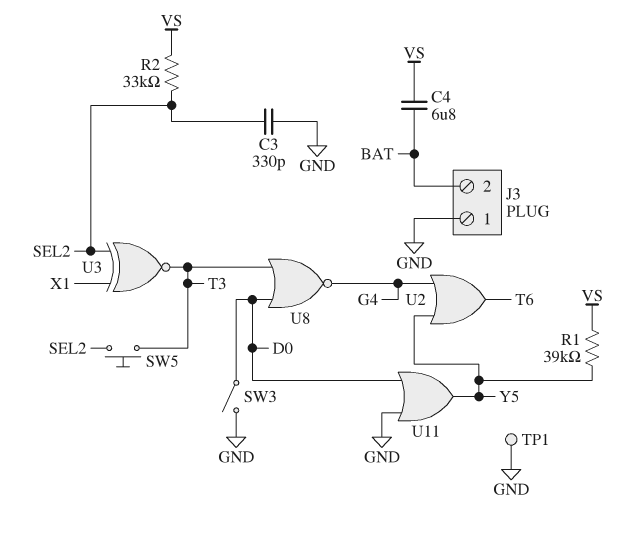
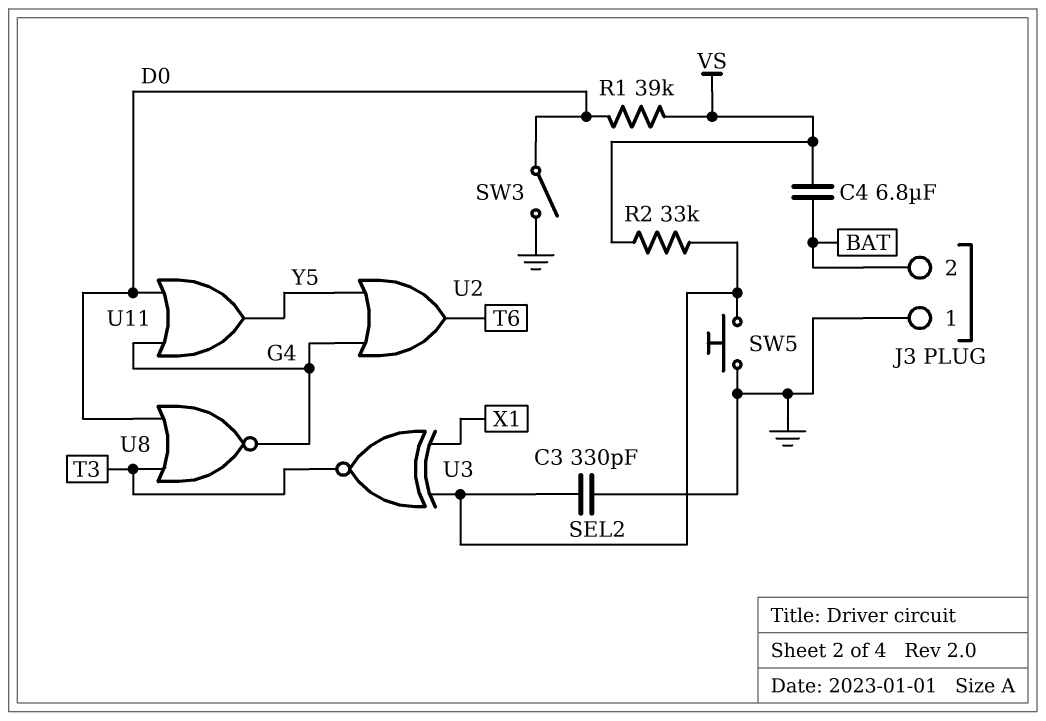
R1: 39k (VS, Y5) -> 39k (D0, VS)
SW5: button (SEL2, T3) -> button (GND, SEL2)
TP1: test point (GND) -> none
U11: OR (in D0, in GND, out Y5) -> OR (in D0, in G4, out Y5)

